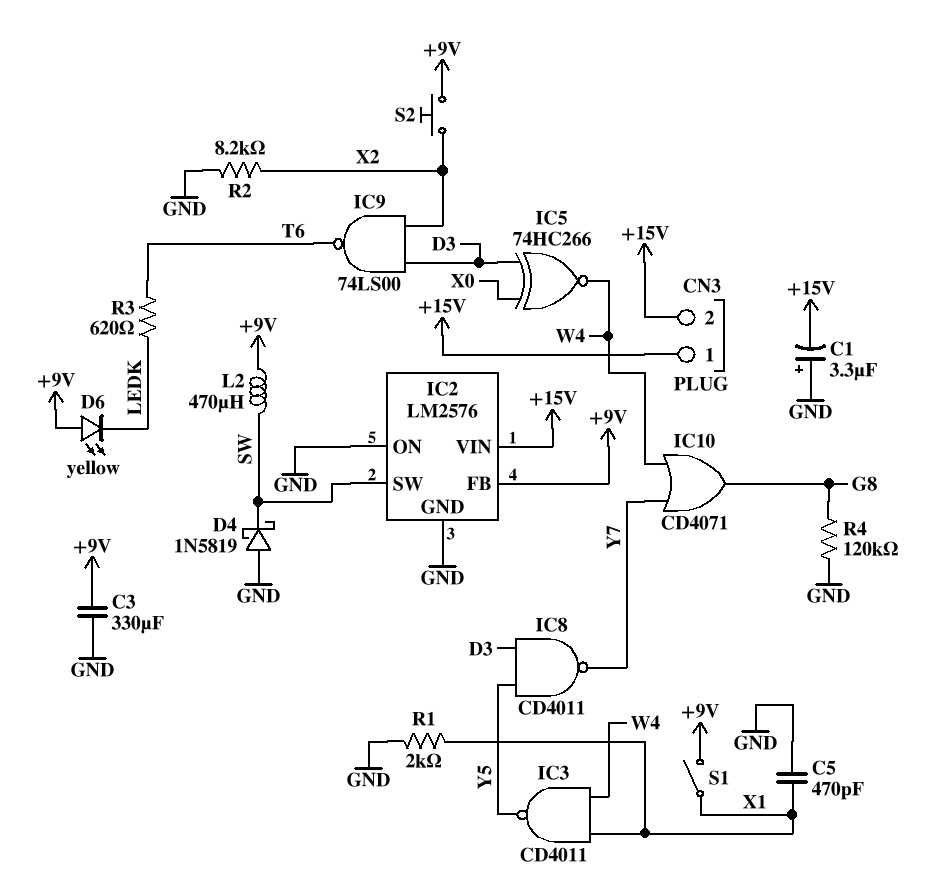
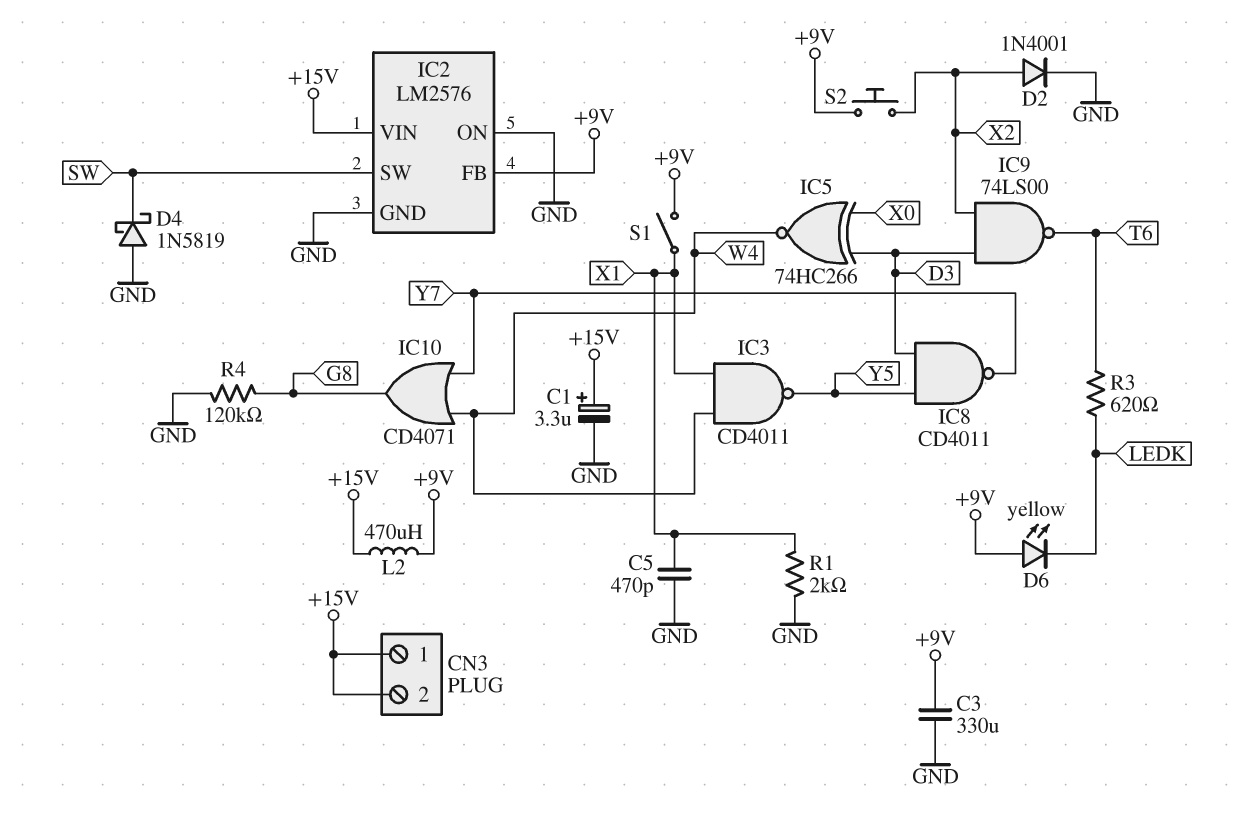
C1: 3.3uF (plus GND, minus +15V) -> 3.3uF (plus +15V, minus GND)
D2: none -> diode 1N4001 (A X2, K GND)
L2: 470uH (+9V, SW) -> 470uH (+9V, +15V)
R2: 8.2k (GND, X2) -> none

